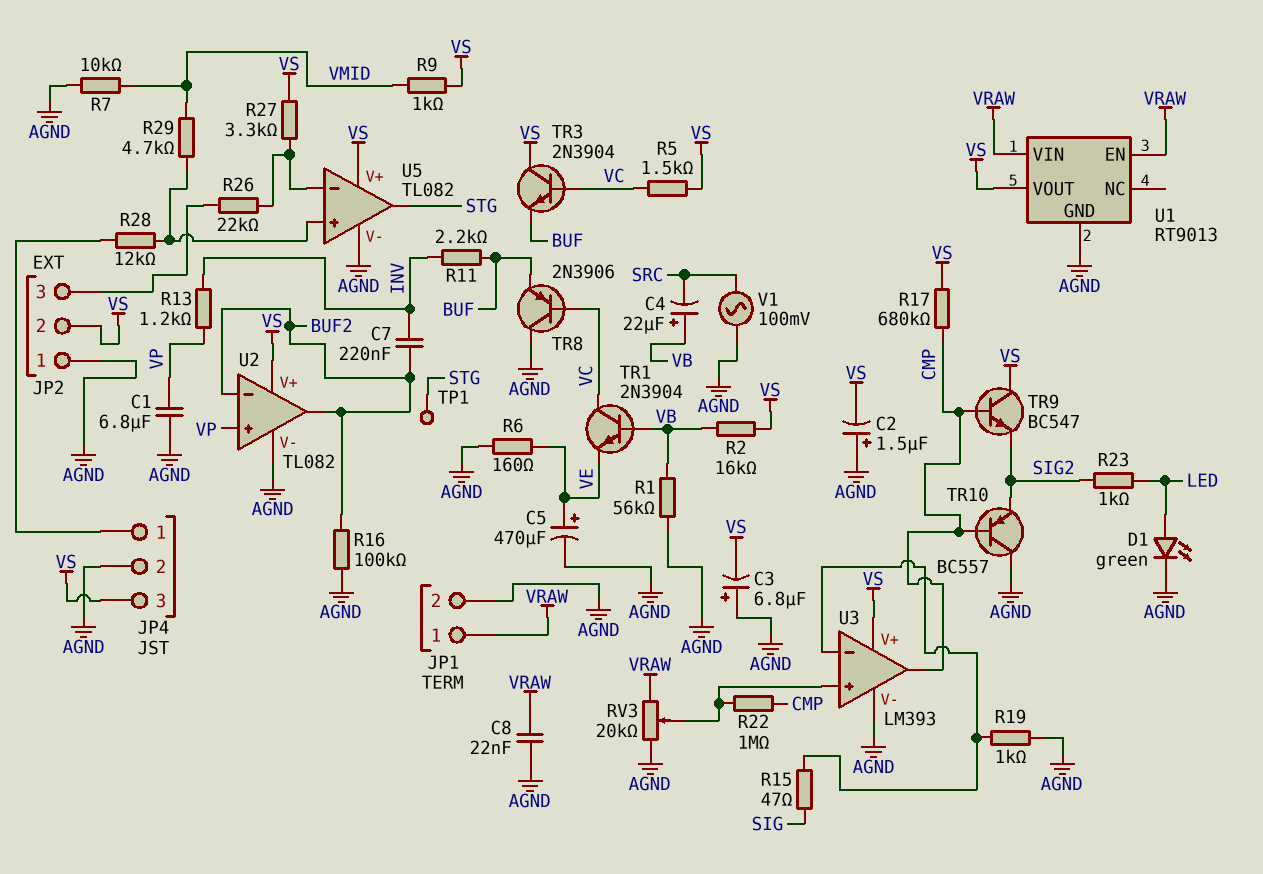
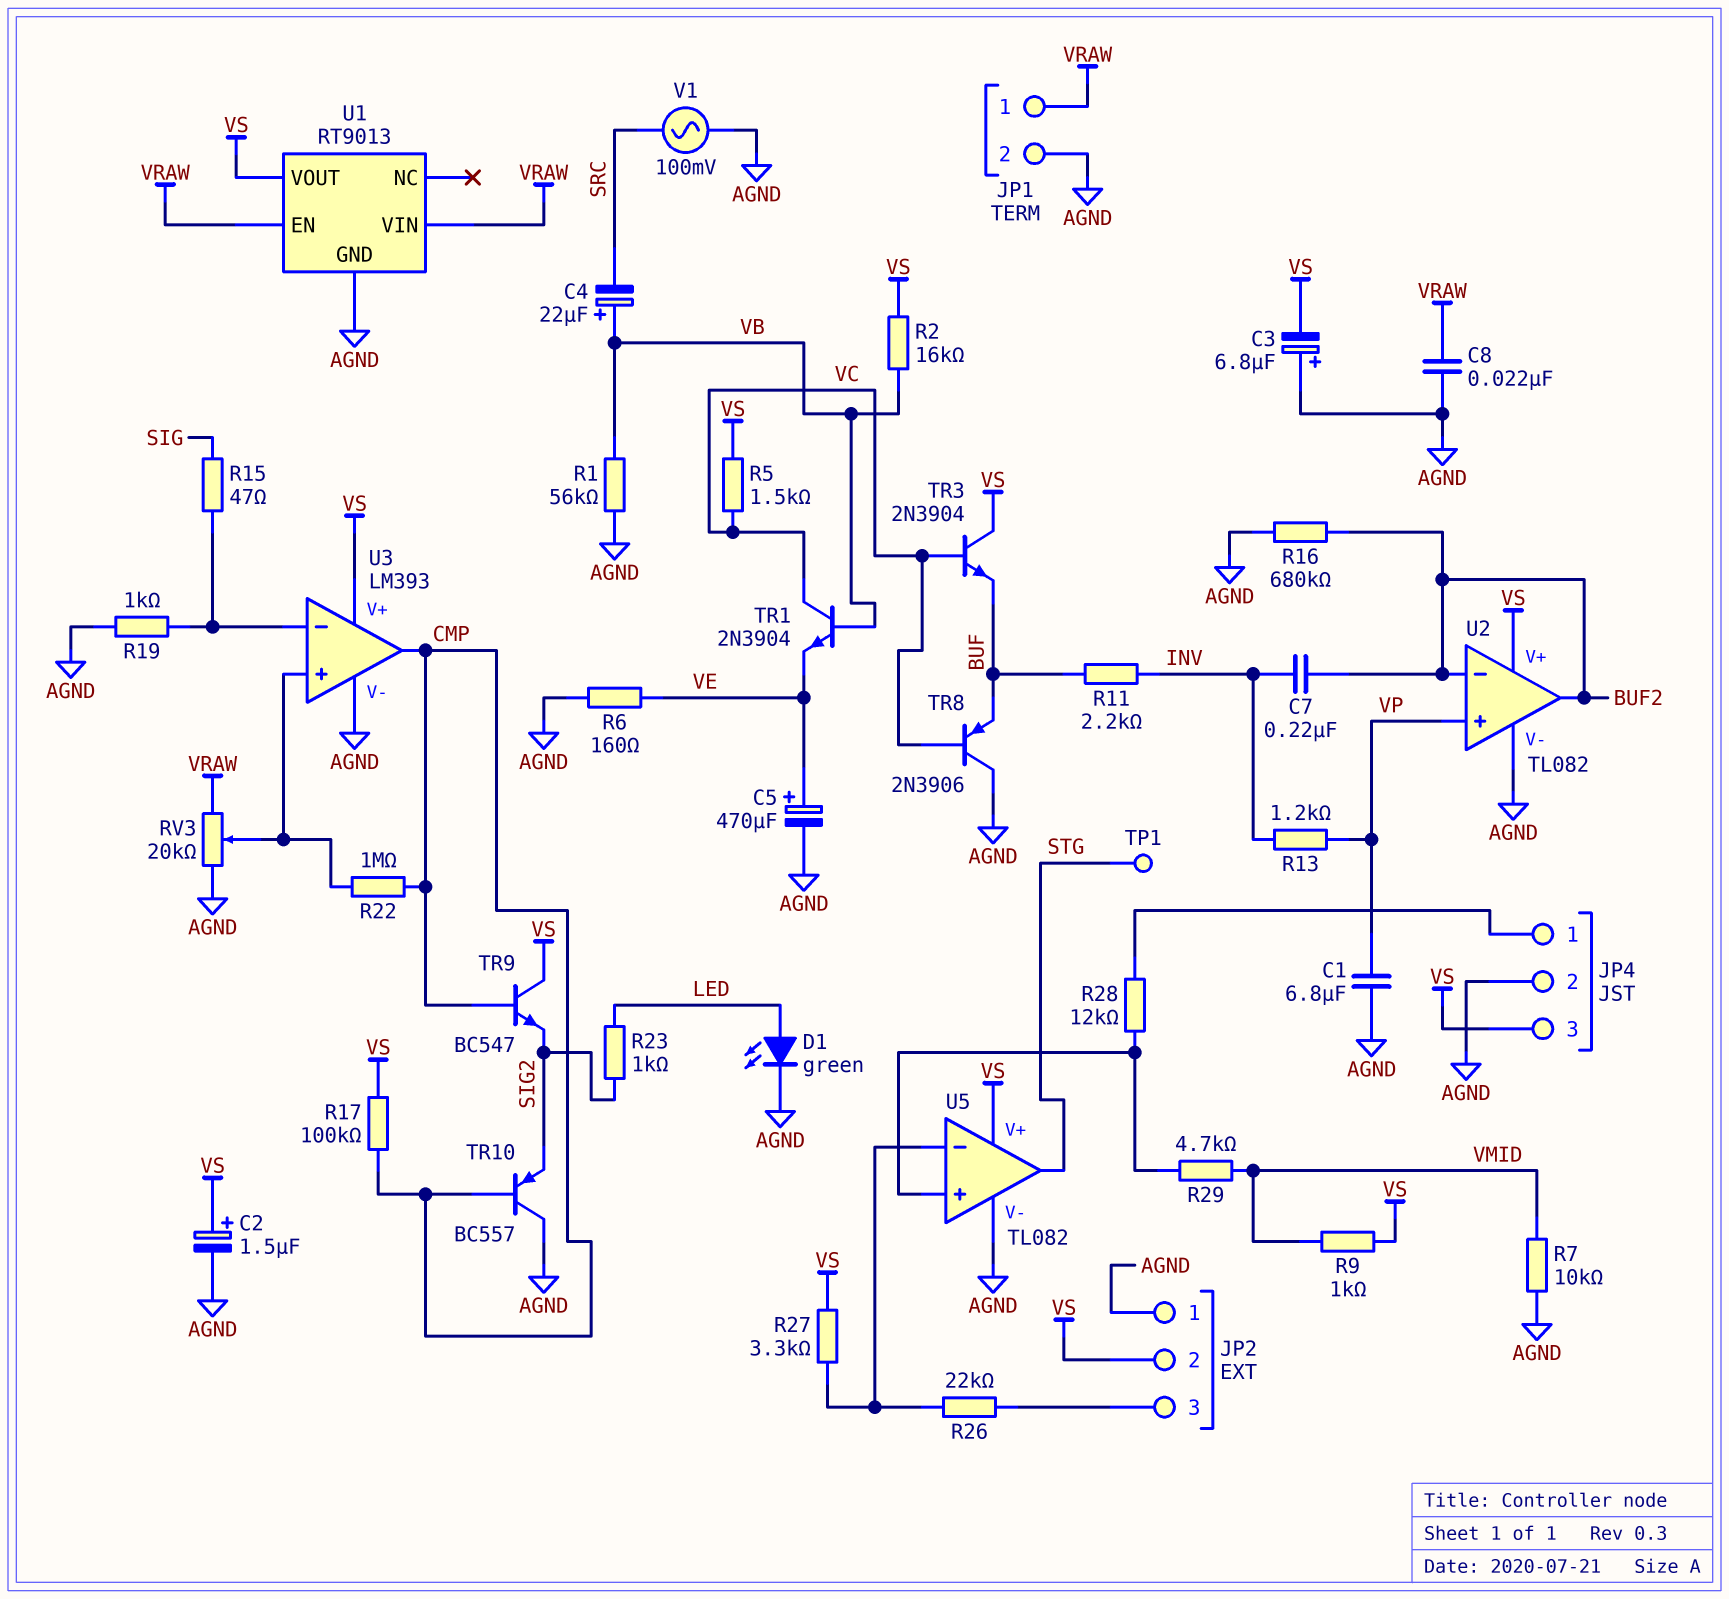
C2: 1.5uF (plus AGND, minus VS) -> 1.5uF (plus VS, minus AGND)
R16: 100k (AGND, BUF2) -> 680k (AGND, BUF2)
R17: 680k (CMP, VS) -> 100k (CMP, VS)

